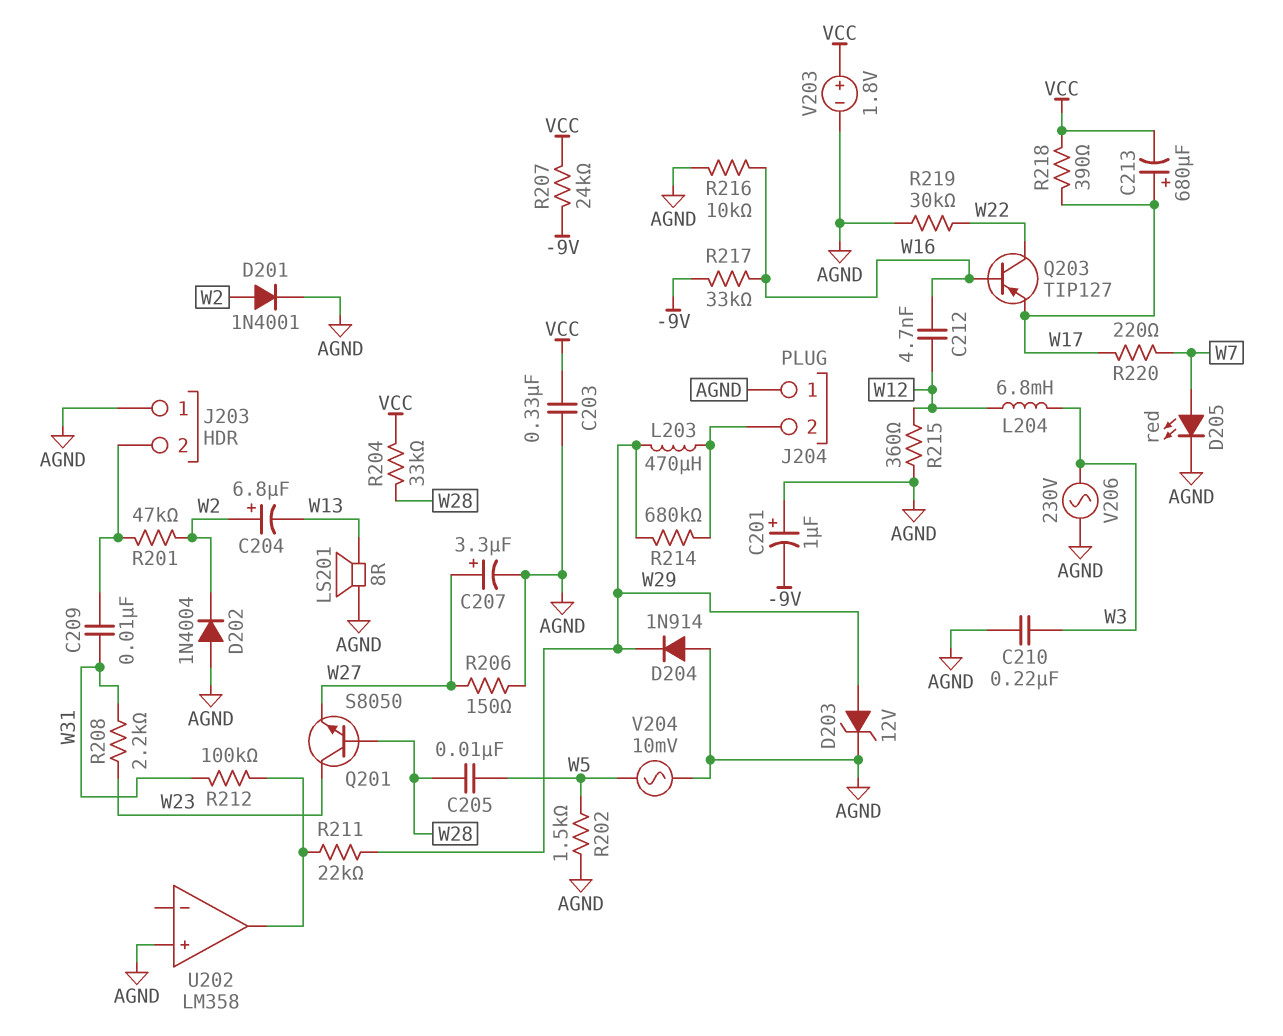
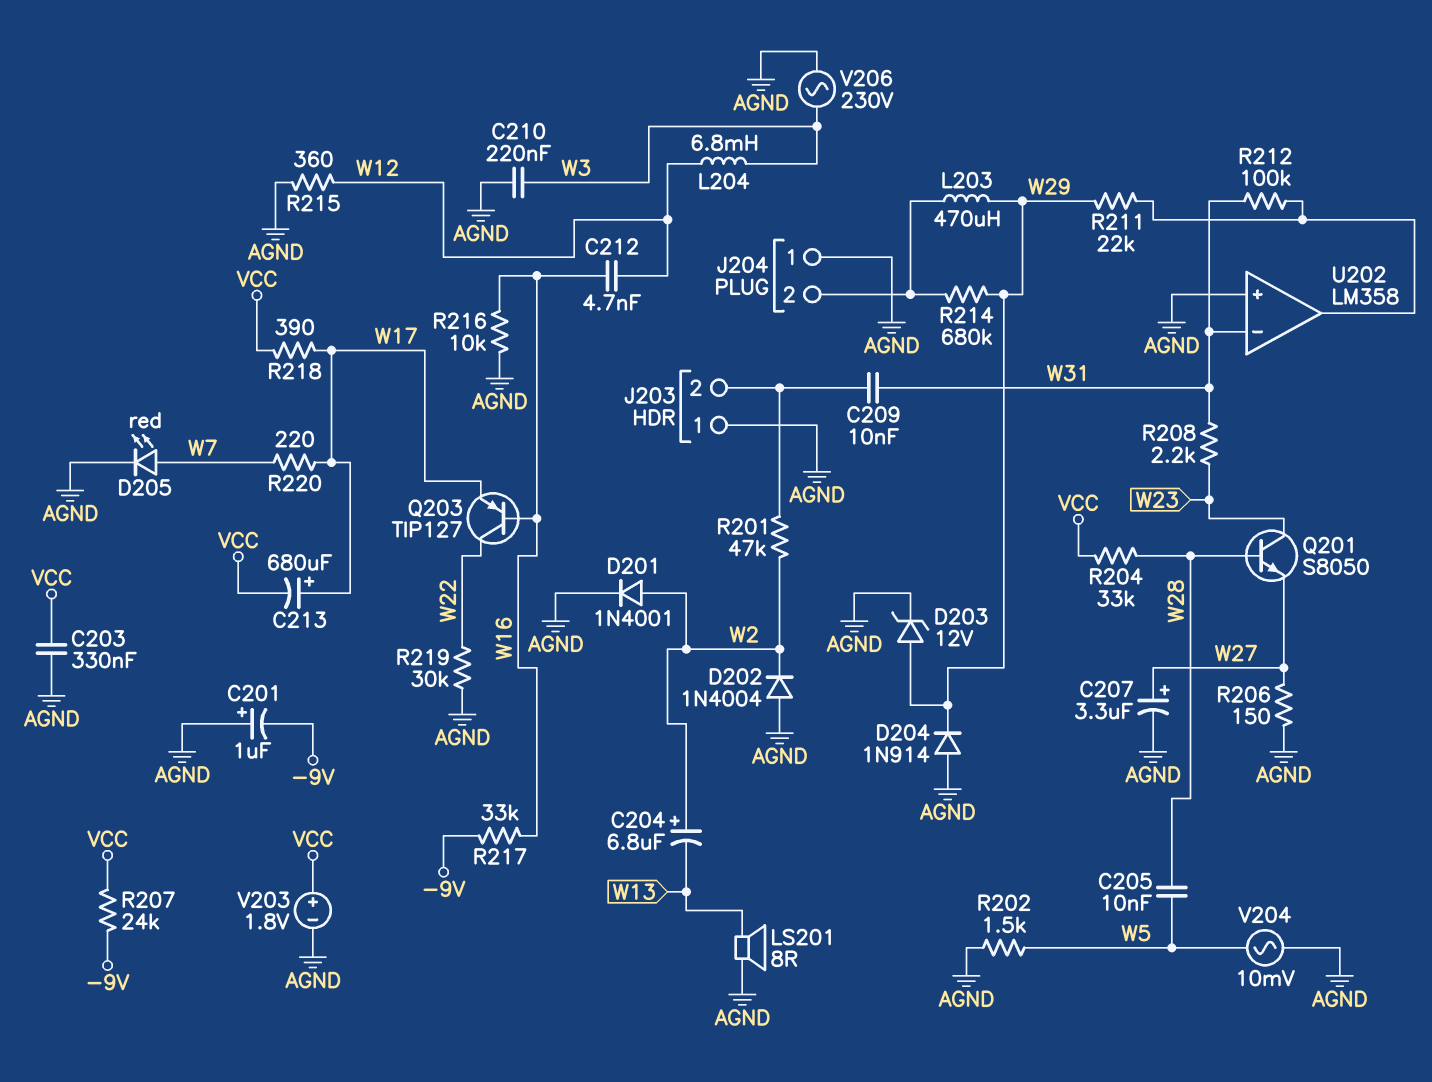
U202 pin in-: none -> W31

